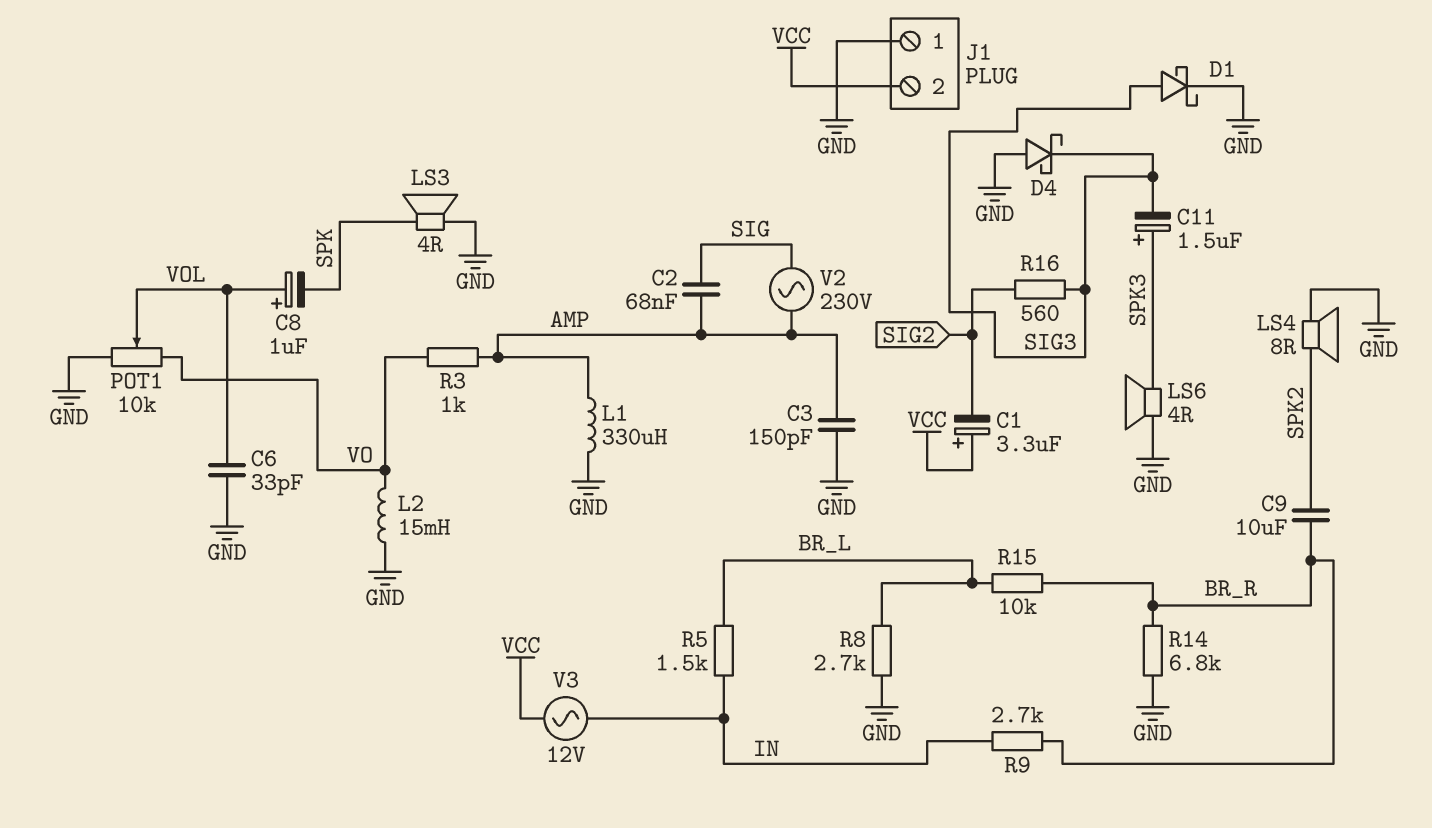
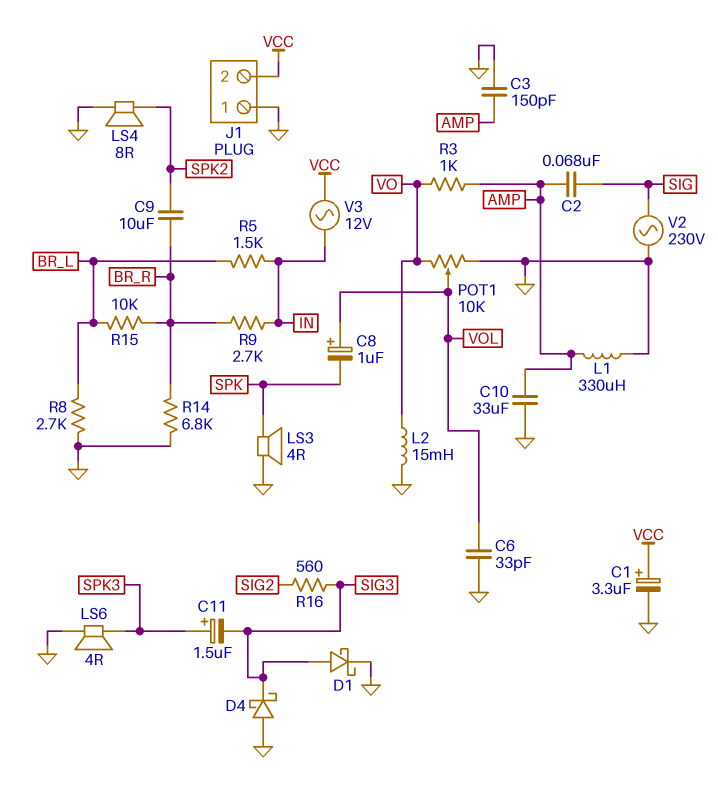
C1: 3.3uF (plus VCC, minus SIG2) -> 3.3uF (plus VCC, minus GND)
C10: none -> 33uF (AMP, GND)
V2: AC 230V (AMP, SIG) -> AC 230V (GND, SIG)

